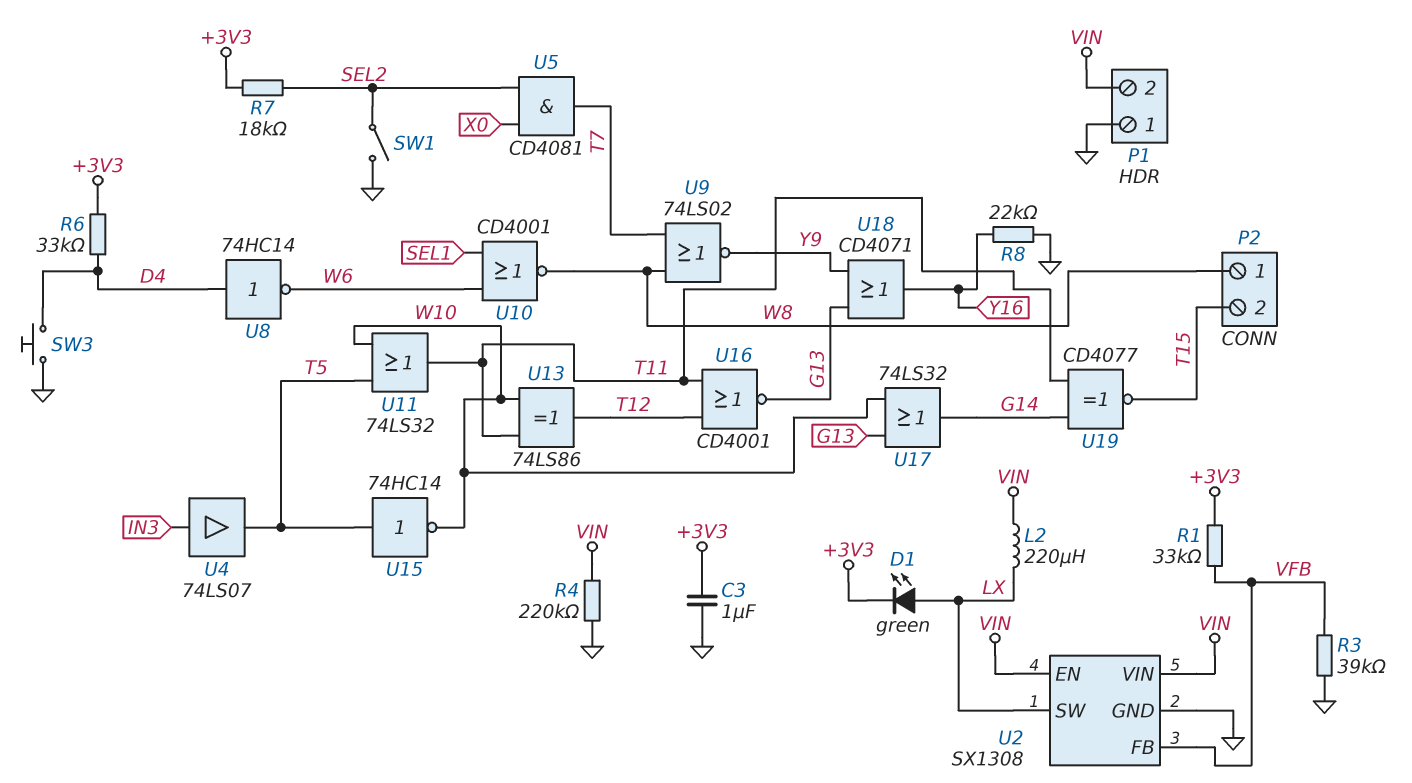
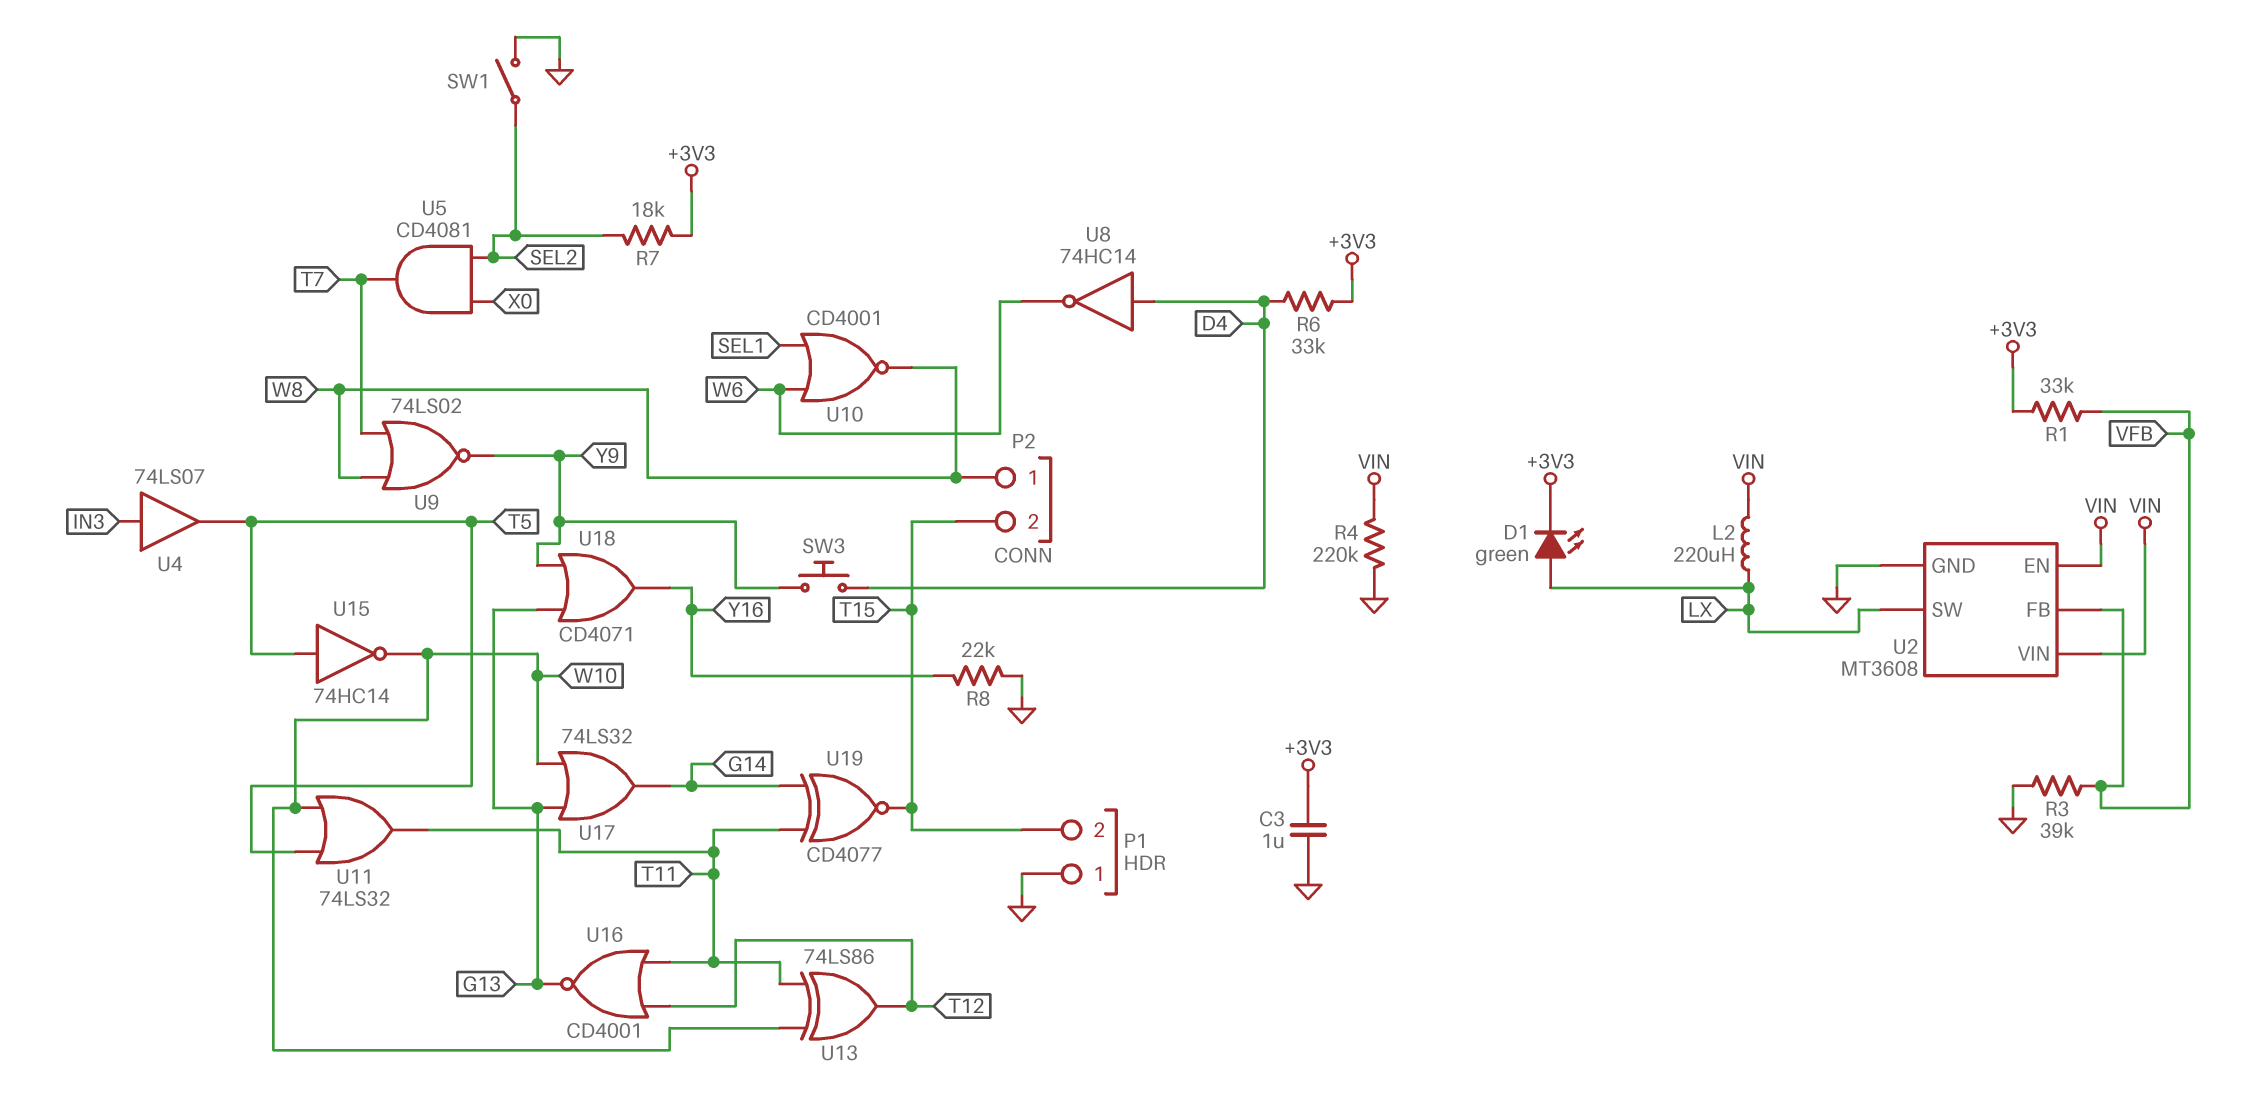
P1 pin 2: VIN -> T15
SW3: button (D4, GND) -> button (D4, Y9)
U2: SX1308 -> MT3608

